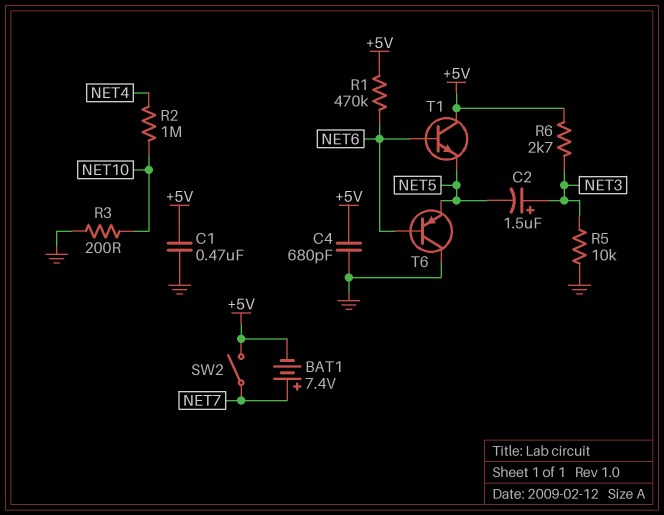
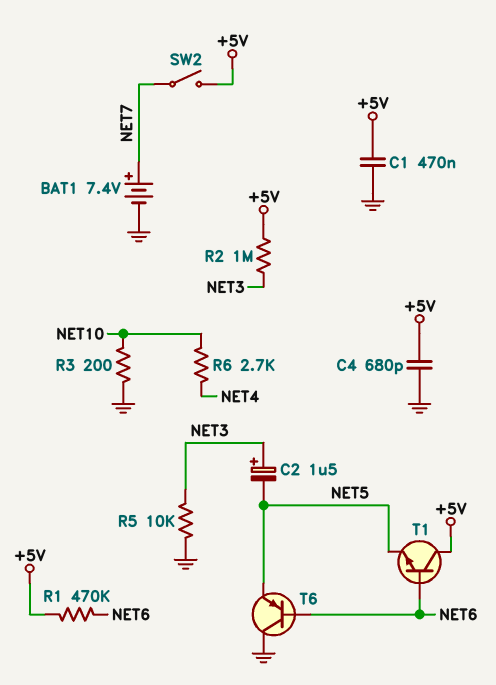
BAT1: 7.4V (plus NET7, minus +5V) -> 7.4V (plus NET7, minus GND)
R2: 1M (NET4, NET10) -> 1M (+5V, NET3)
R6: 2.7k (+5V, NET3) -> 2.7k (NET4, NET10)

